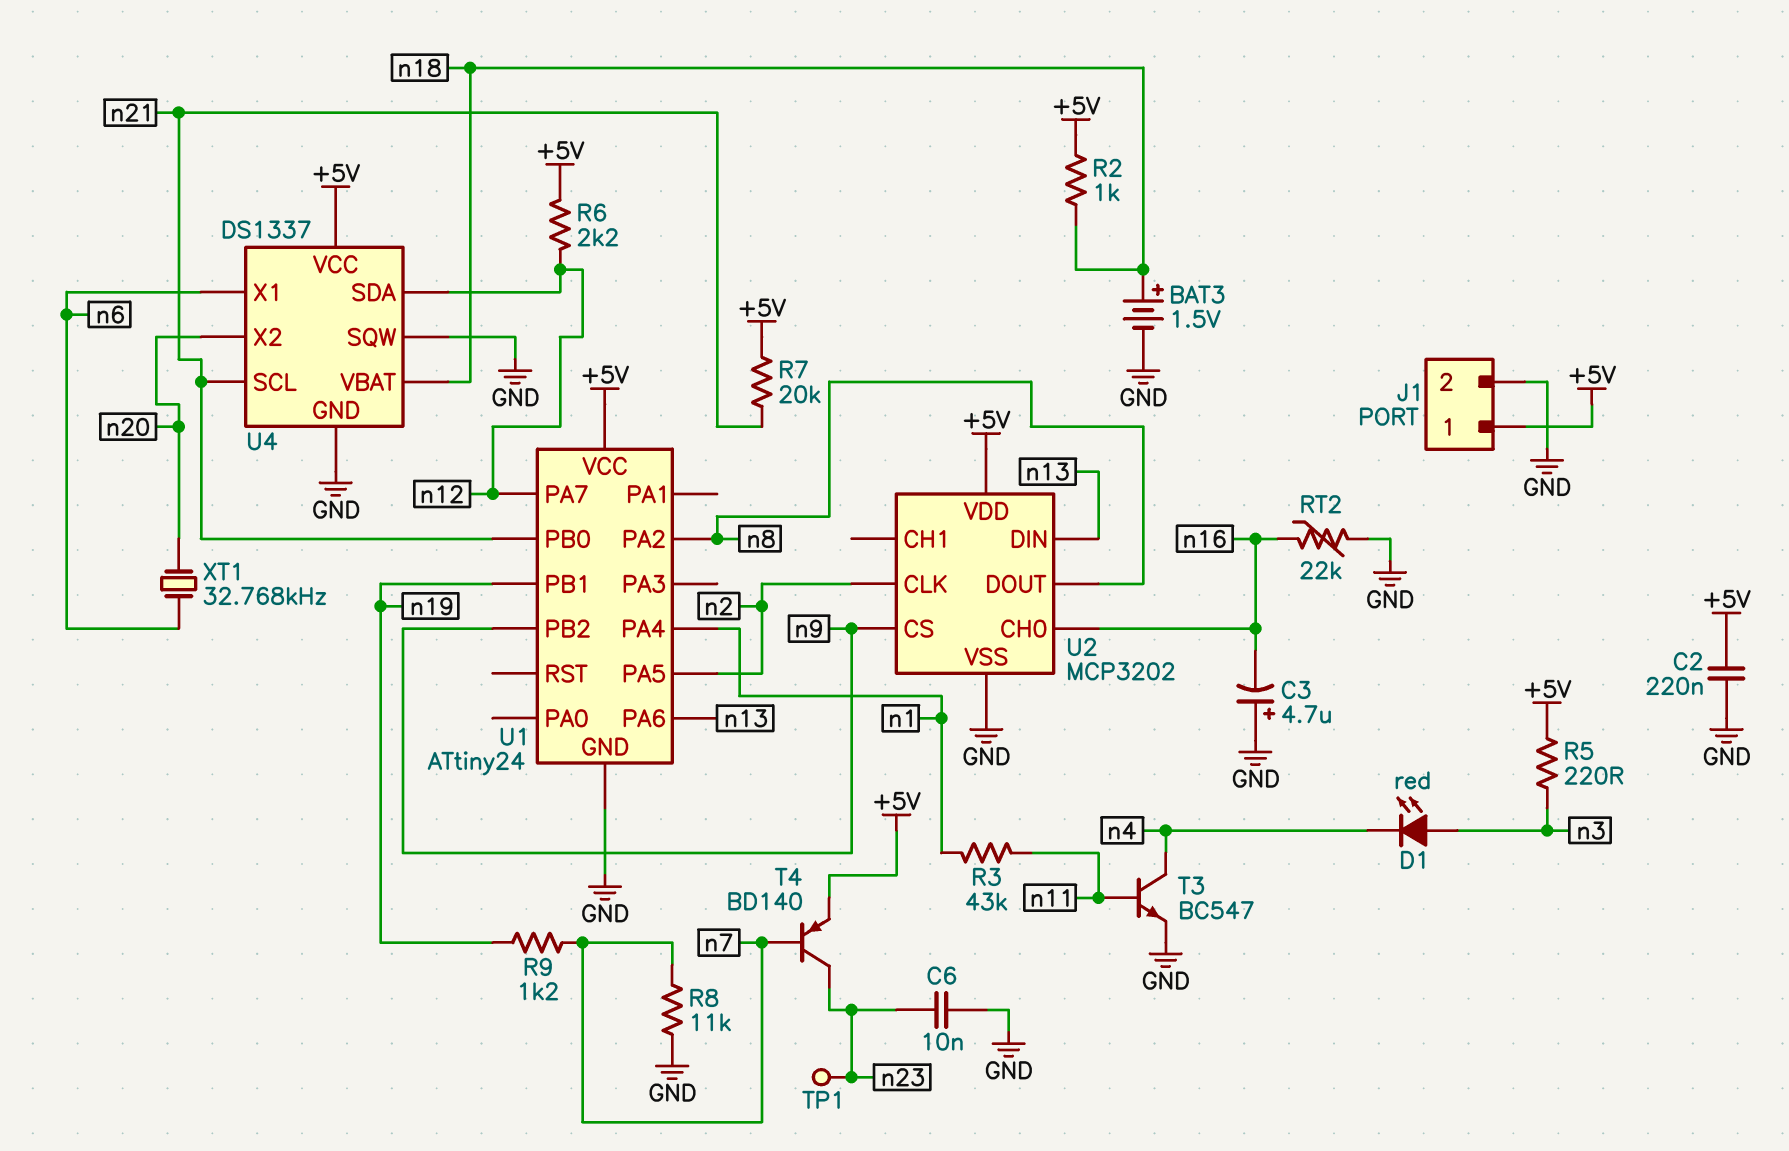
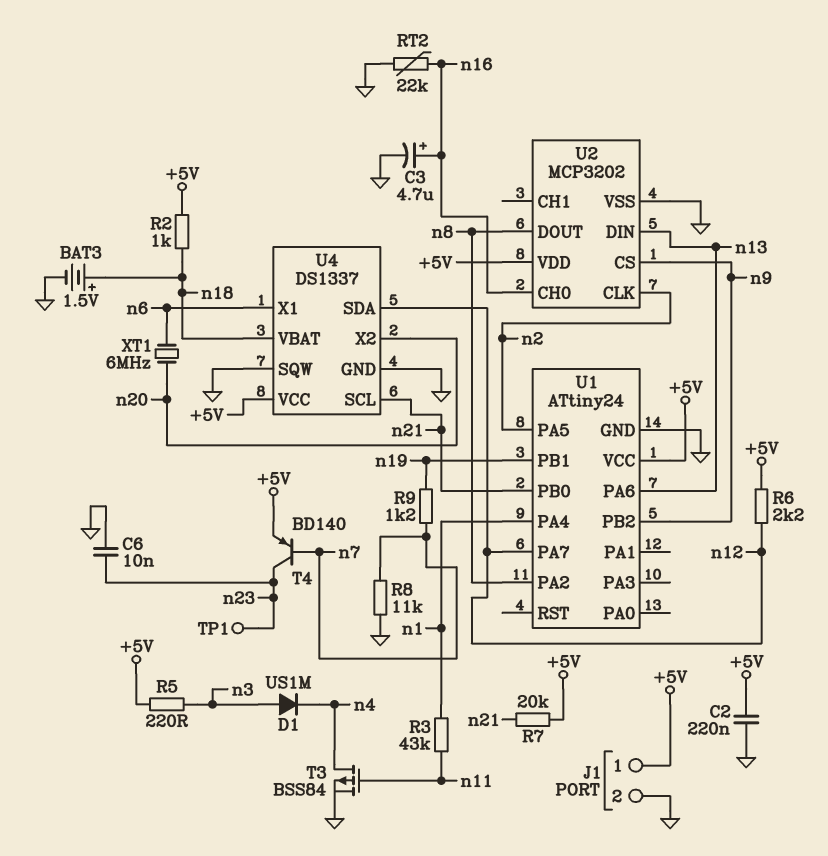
C3: 4.7uF (plus GND, minus n16) -> 4.7uF (plus n16, minus GND)
D1: LED red (A n3, K n4) -> diode US1M (A n3, K n4)
T3: NPN BC547 (B n11, C n4, E GND) -> PMOS BSS84 (G n11, D n4, S GND)
XT1: 32.768kHz (n6, n20) -> 6MHz (n6, n20)

